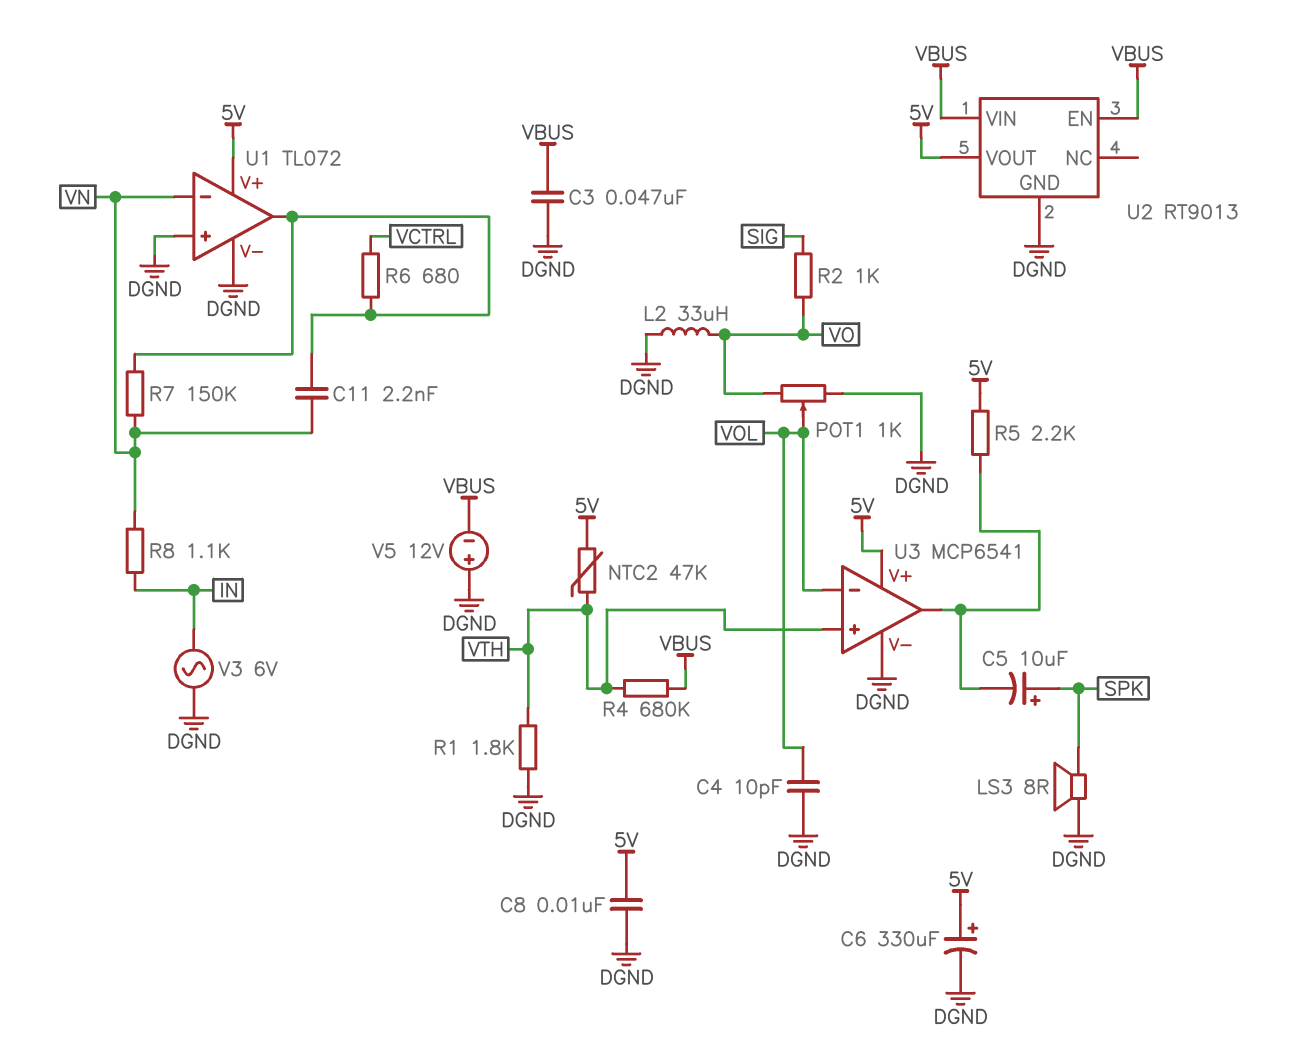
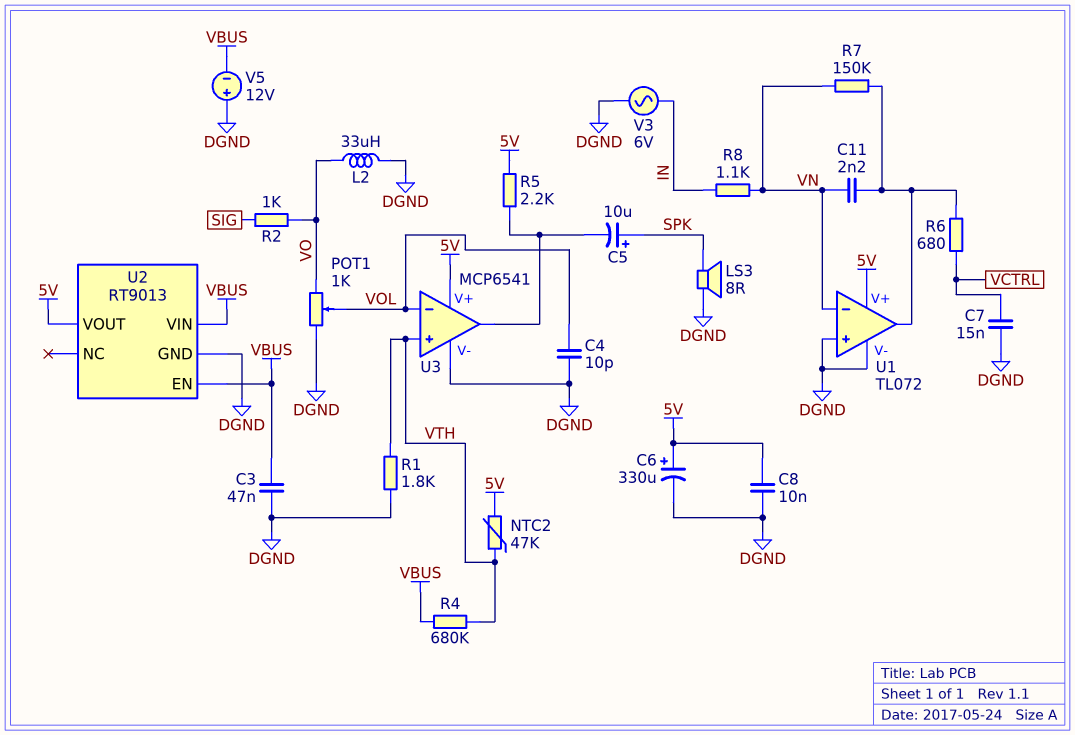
C7: none -> 15nF (DGND, VCTRL)

